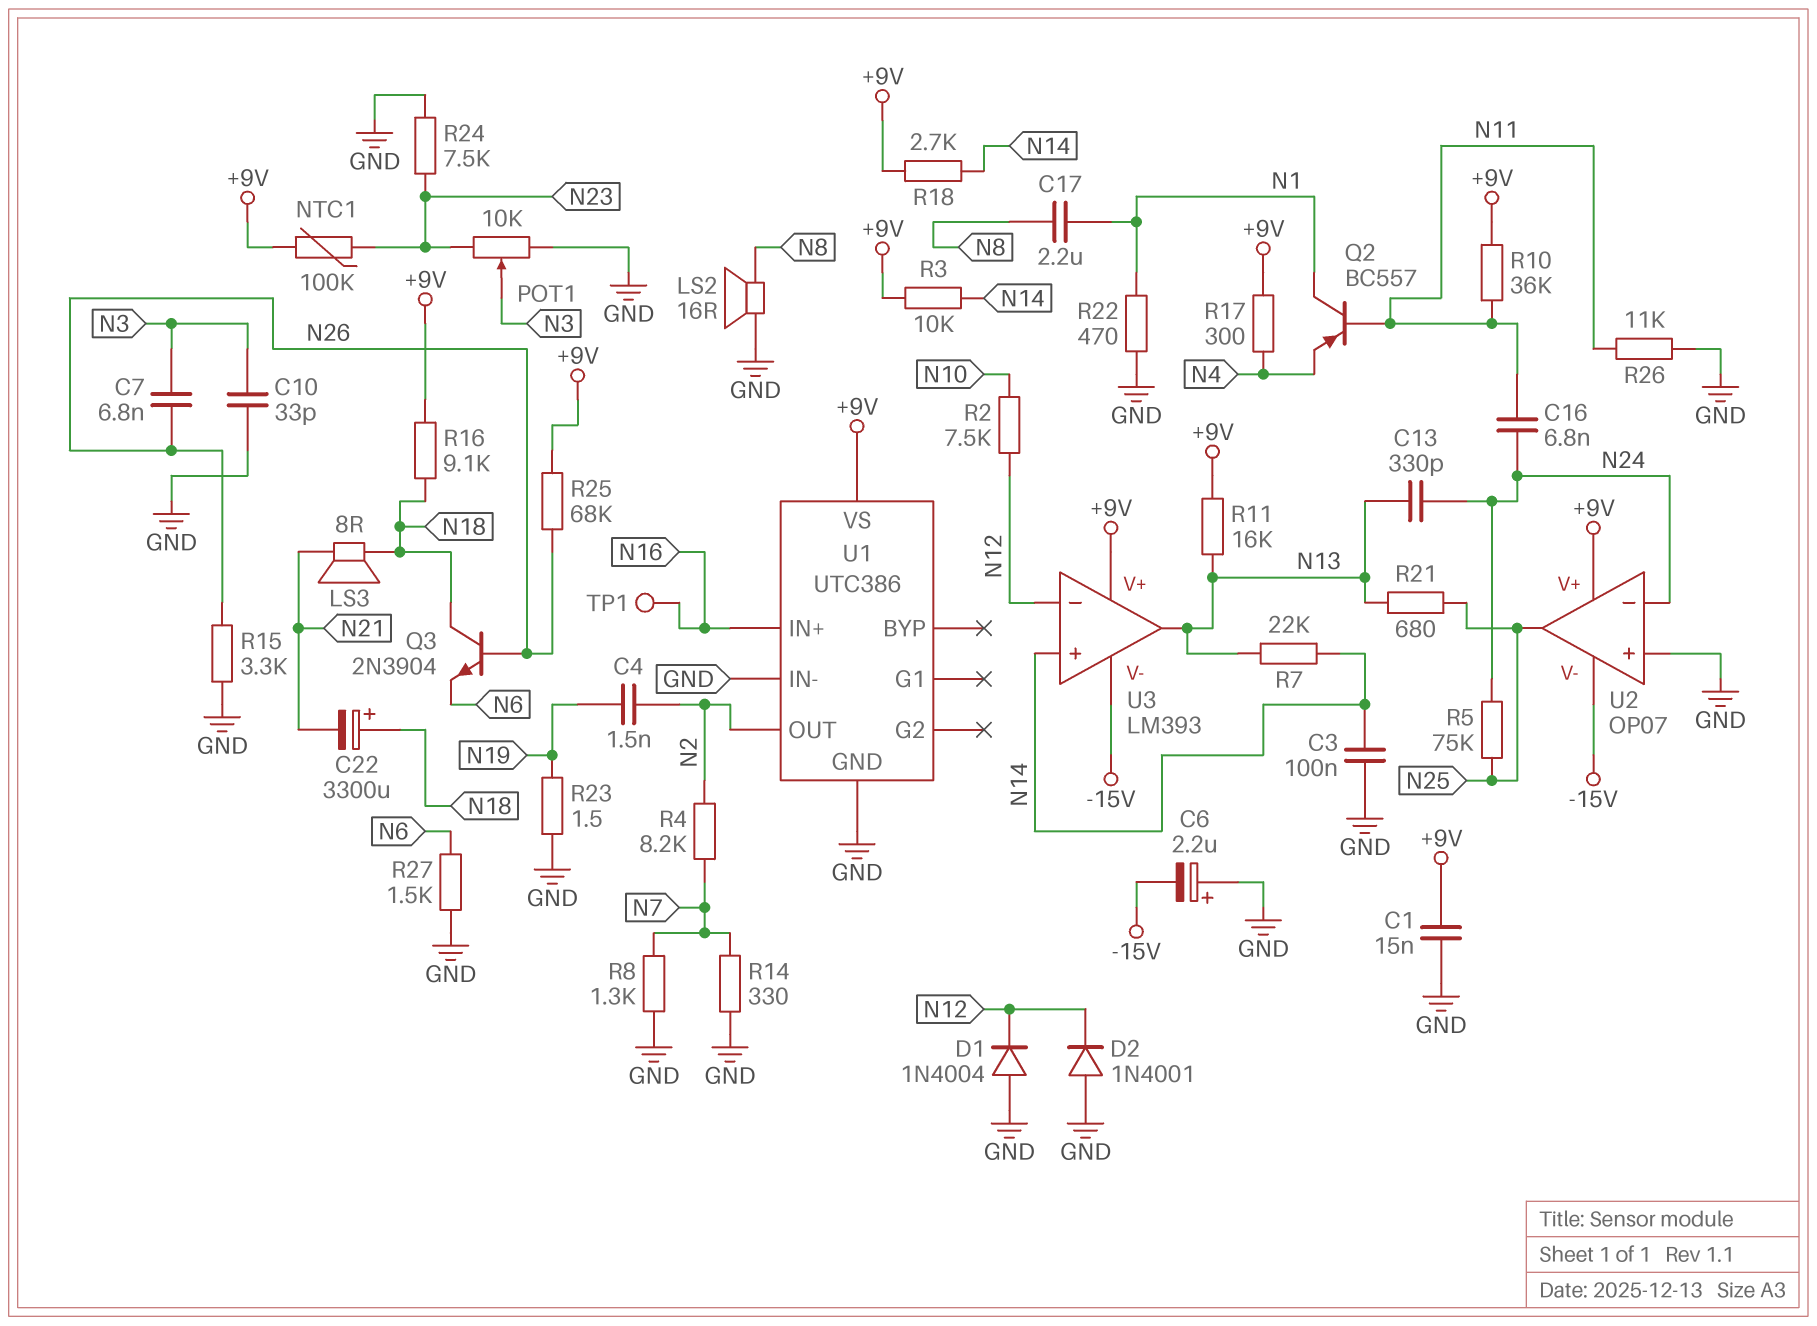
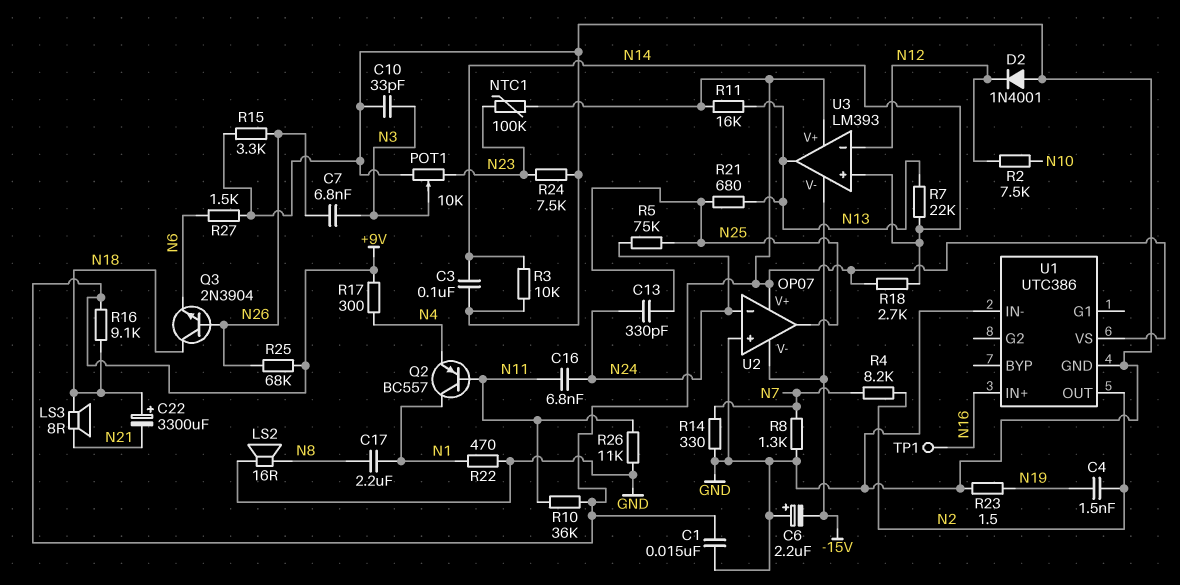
C13: 330pF (N13, N24) -> 330pF (N24, N25)
D1: diode 1N4004 (A GND, K N12) -> none
R3: 10k (+9V, N14) -> 10k (GND, N14)

